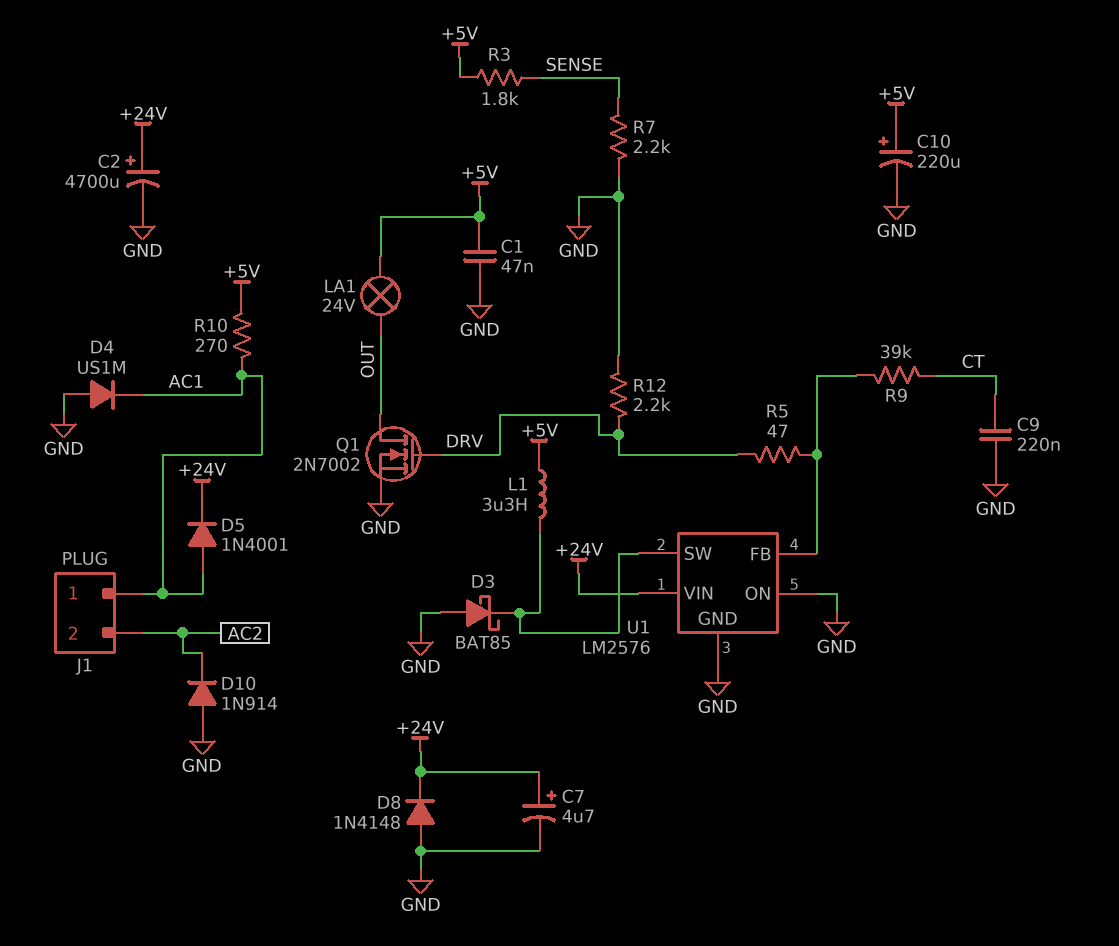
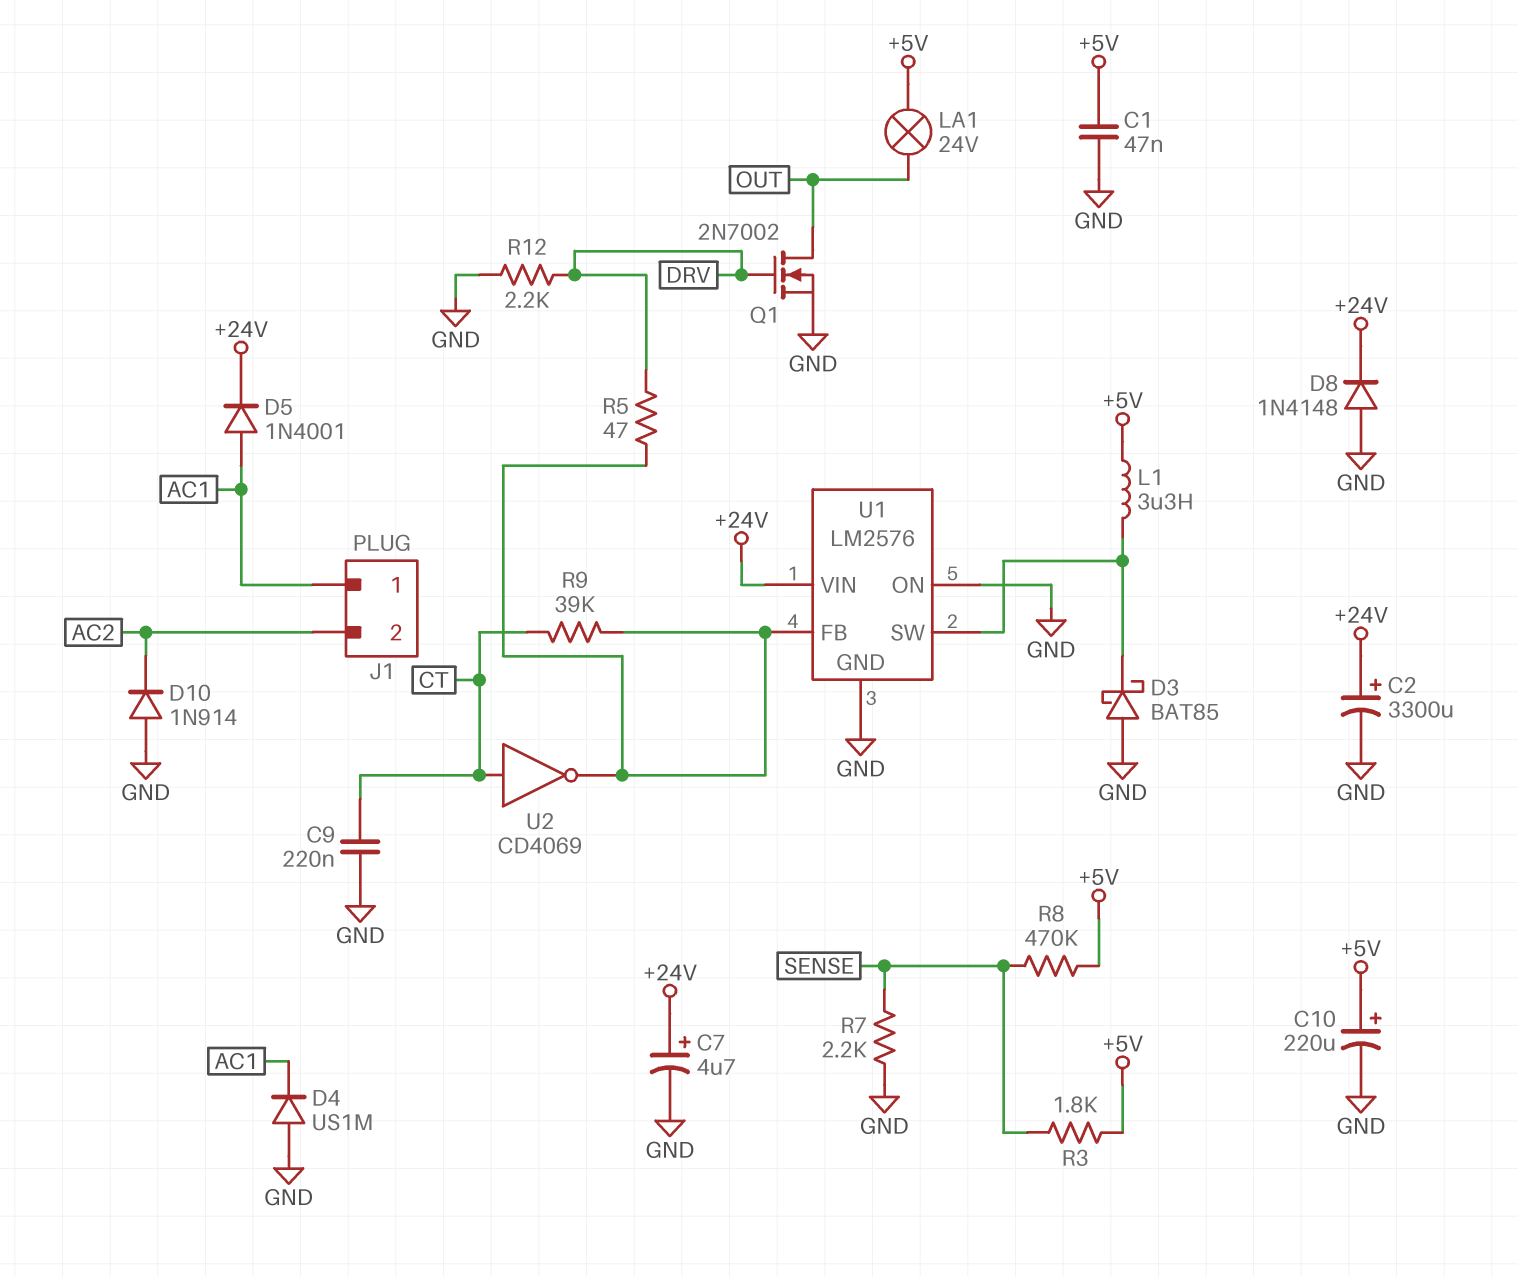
C2: 4700uF (plus +24V, minus GND) -> 3300uF (plus +24V, minus GND)
R8: none -> 470k (+5V, SENSE)
R10: 270 (+5V, AC1) -> none
U2: none -> NOT CD4069 (in CT, out U1/FB)

